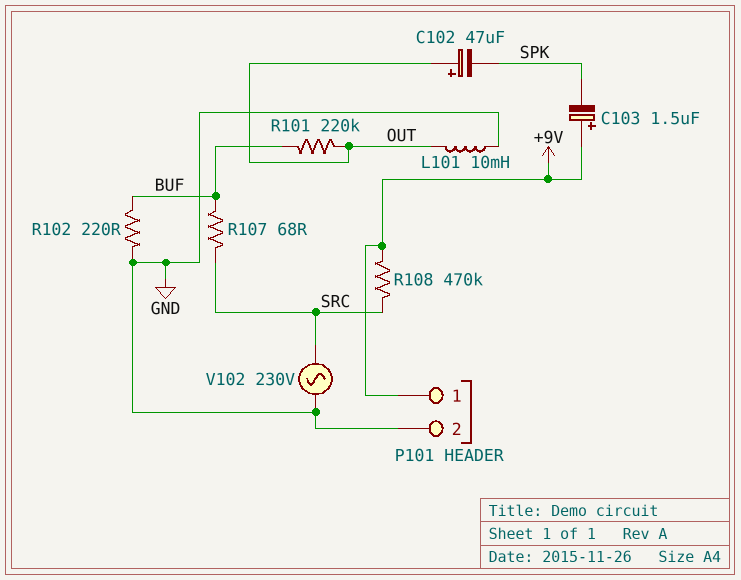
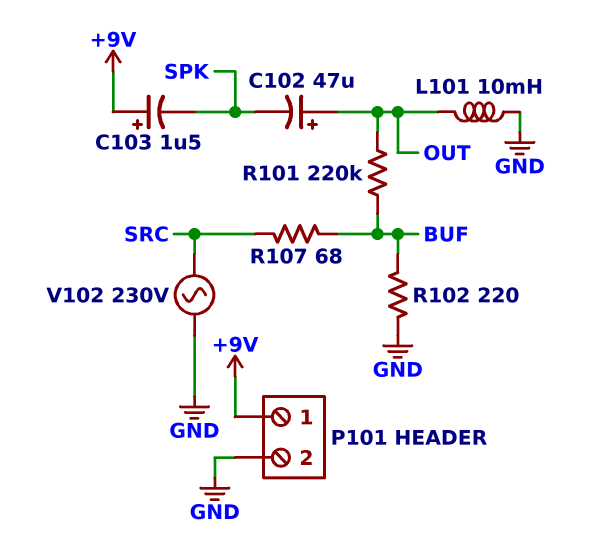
R108: 470k (+9V, SRC) -> none

